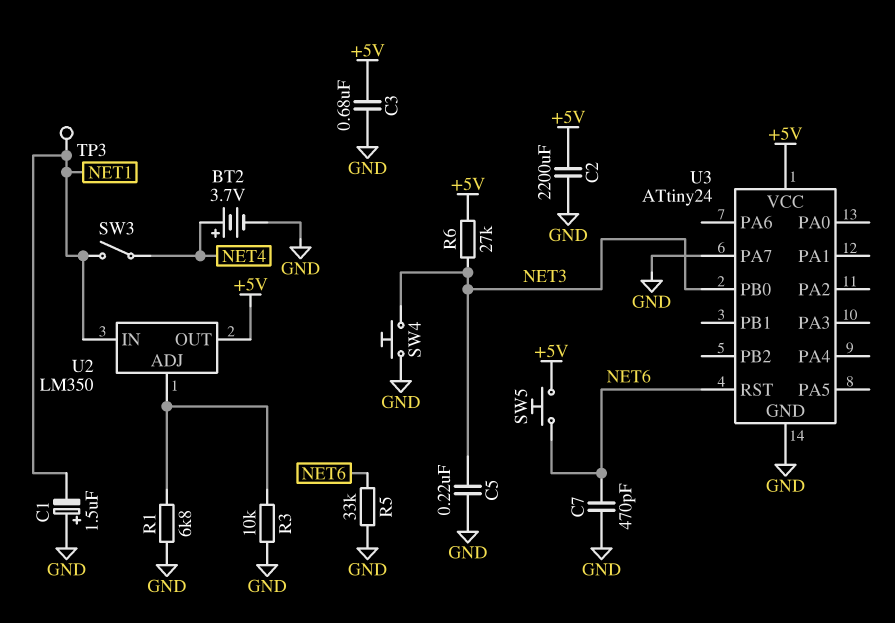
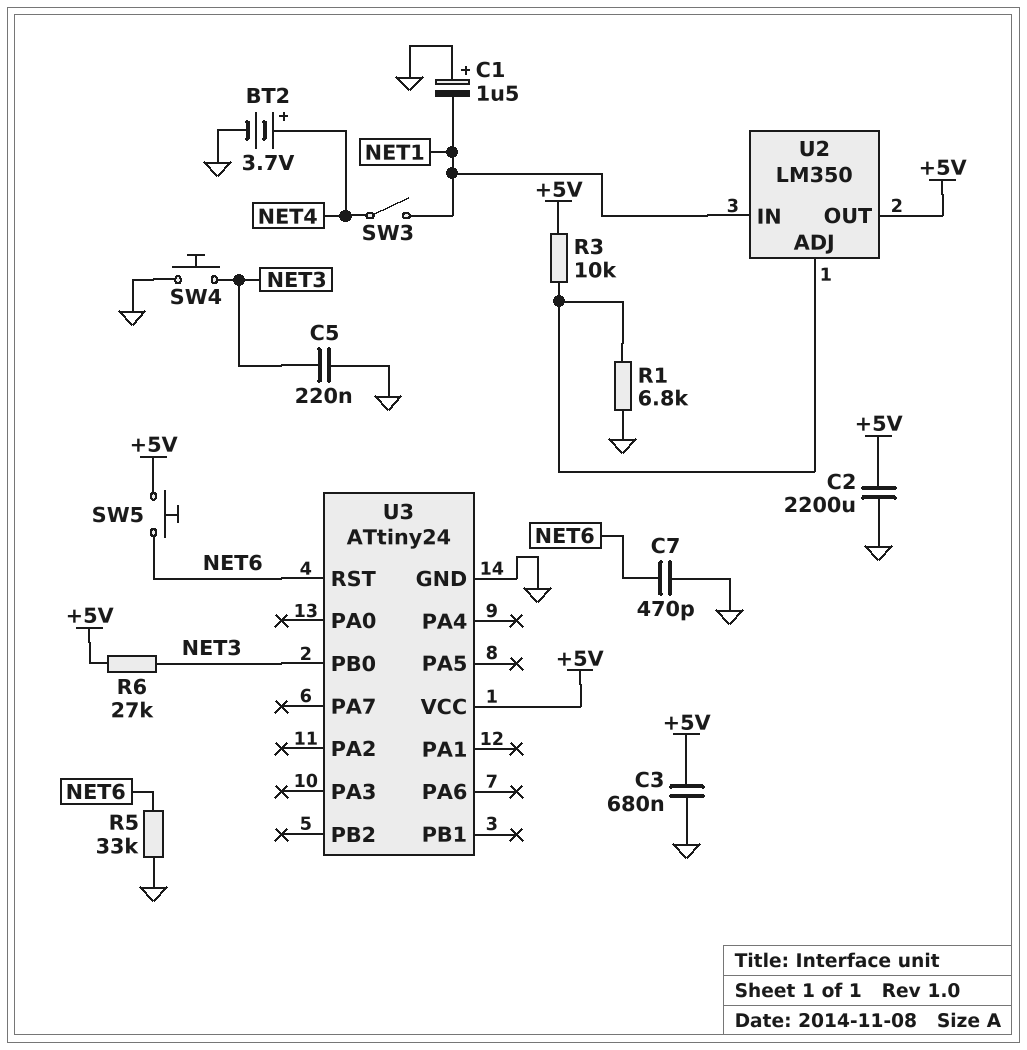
R3: 10k (GND, U2/ADJ) -> 10k (+5V, U2/ADJ)
TP3: test point (NET1) -> none
U3 pin PA7: GND -> none

